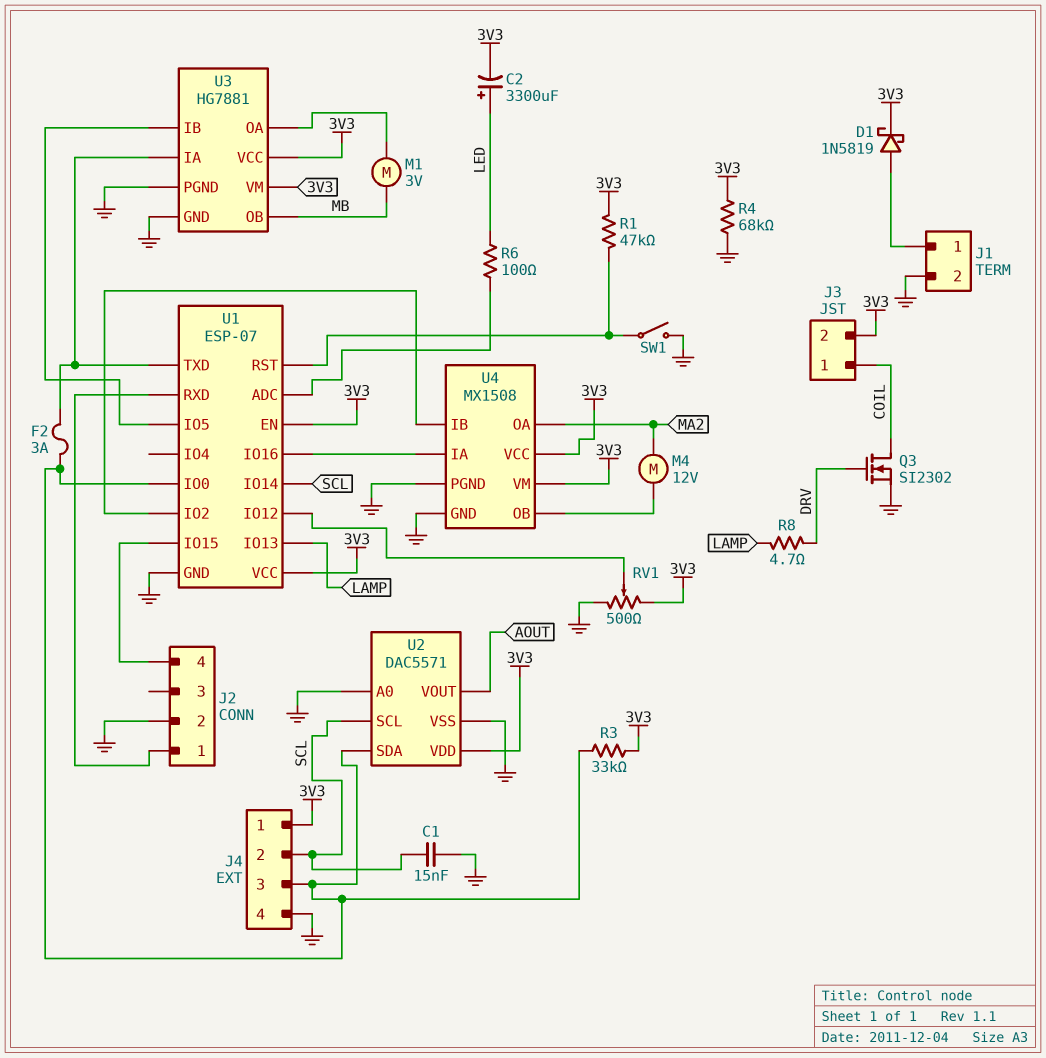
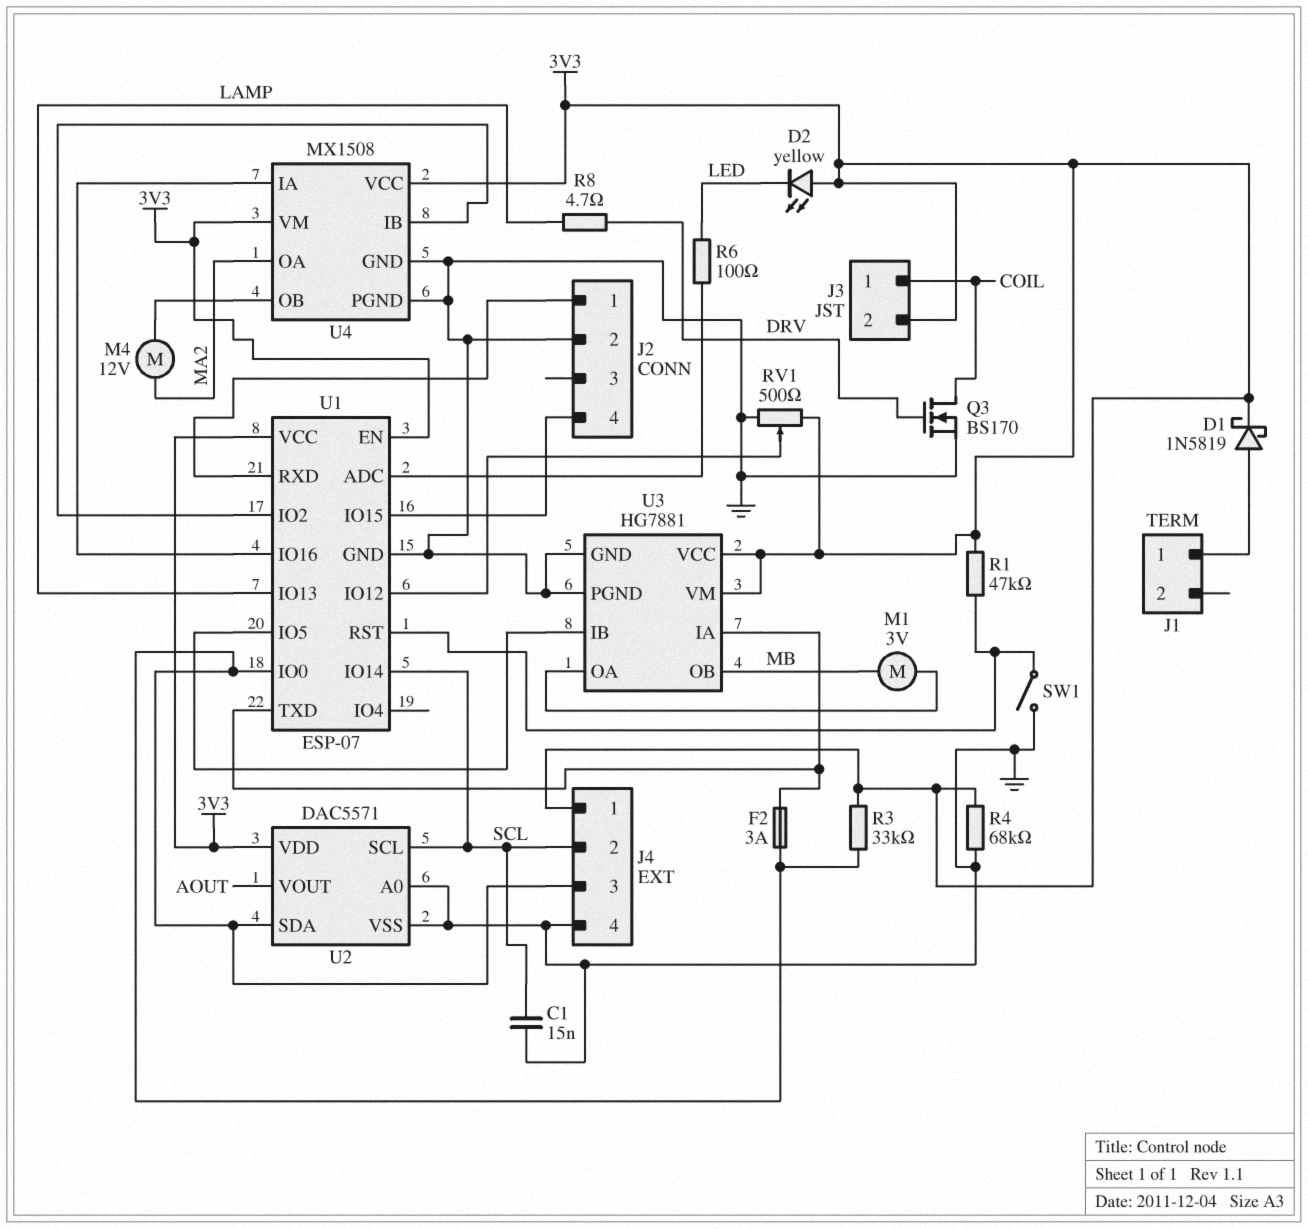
C2: 3300uF (plus LED, minus 3V3) -> none
D2: none -> LED yellow (A 3V3, K LED)
J1 pin 2: GND -> none
Q3: NMOS SI2302 (G DRV, D COIL, S GND) -> NMOS BS170 (G DRV, D COIL, S GND)

